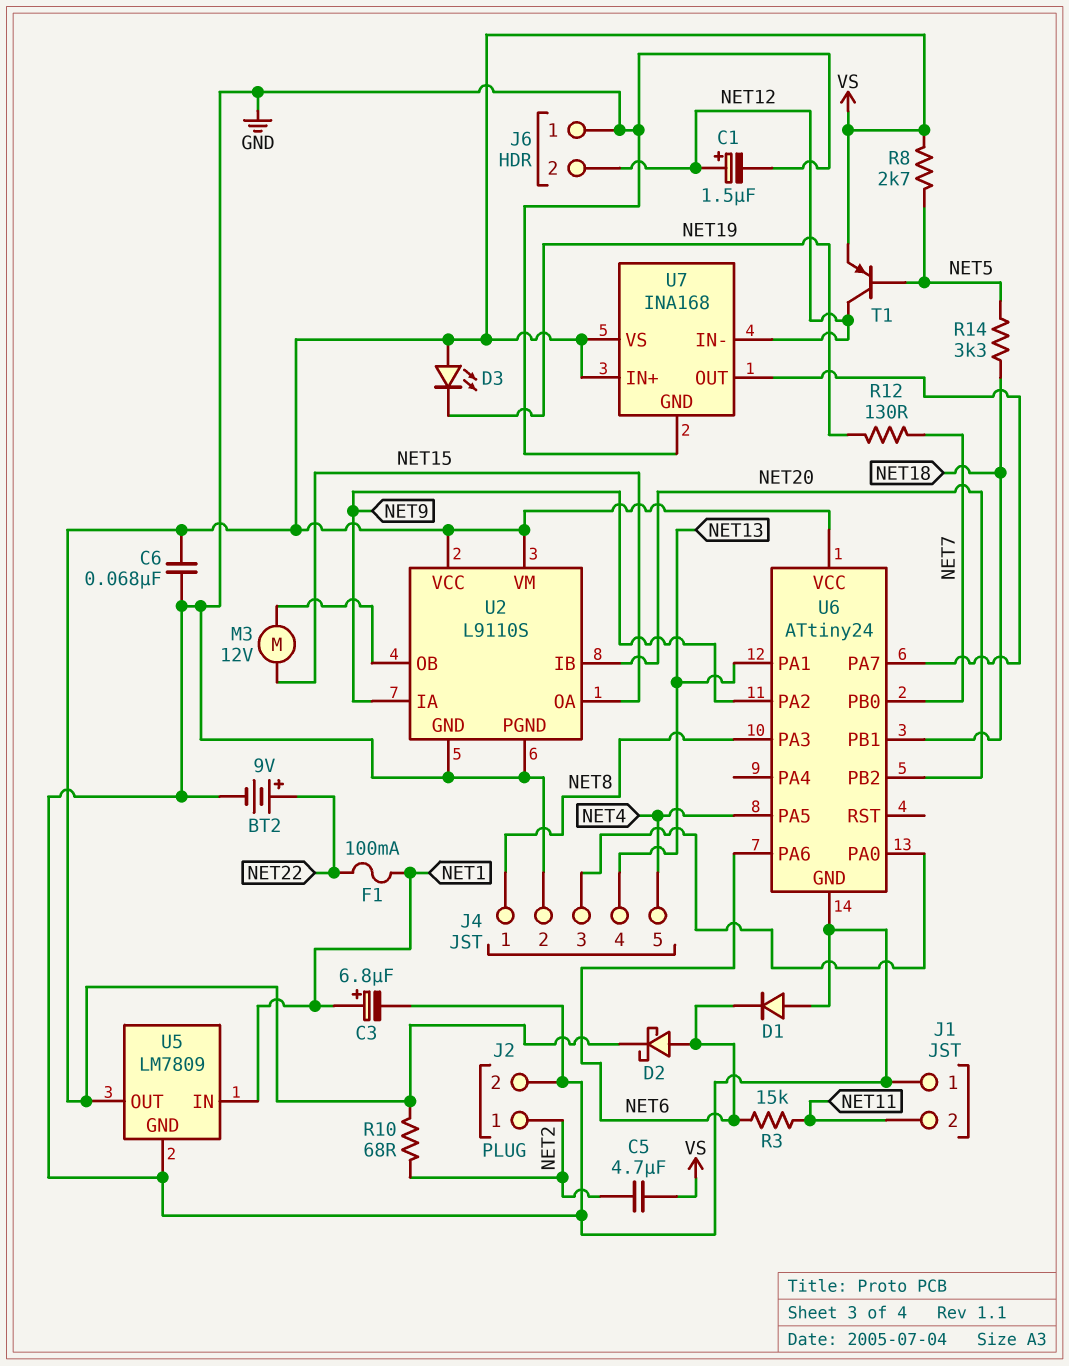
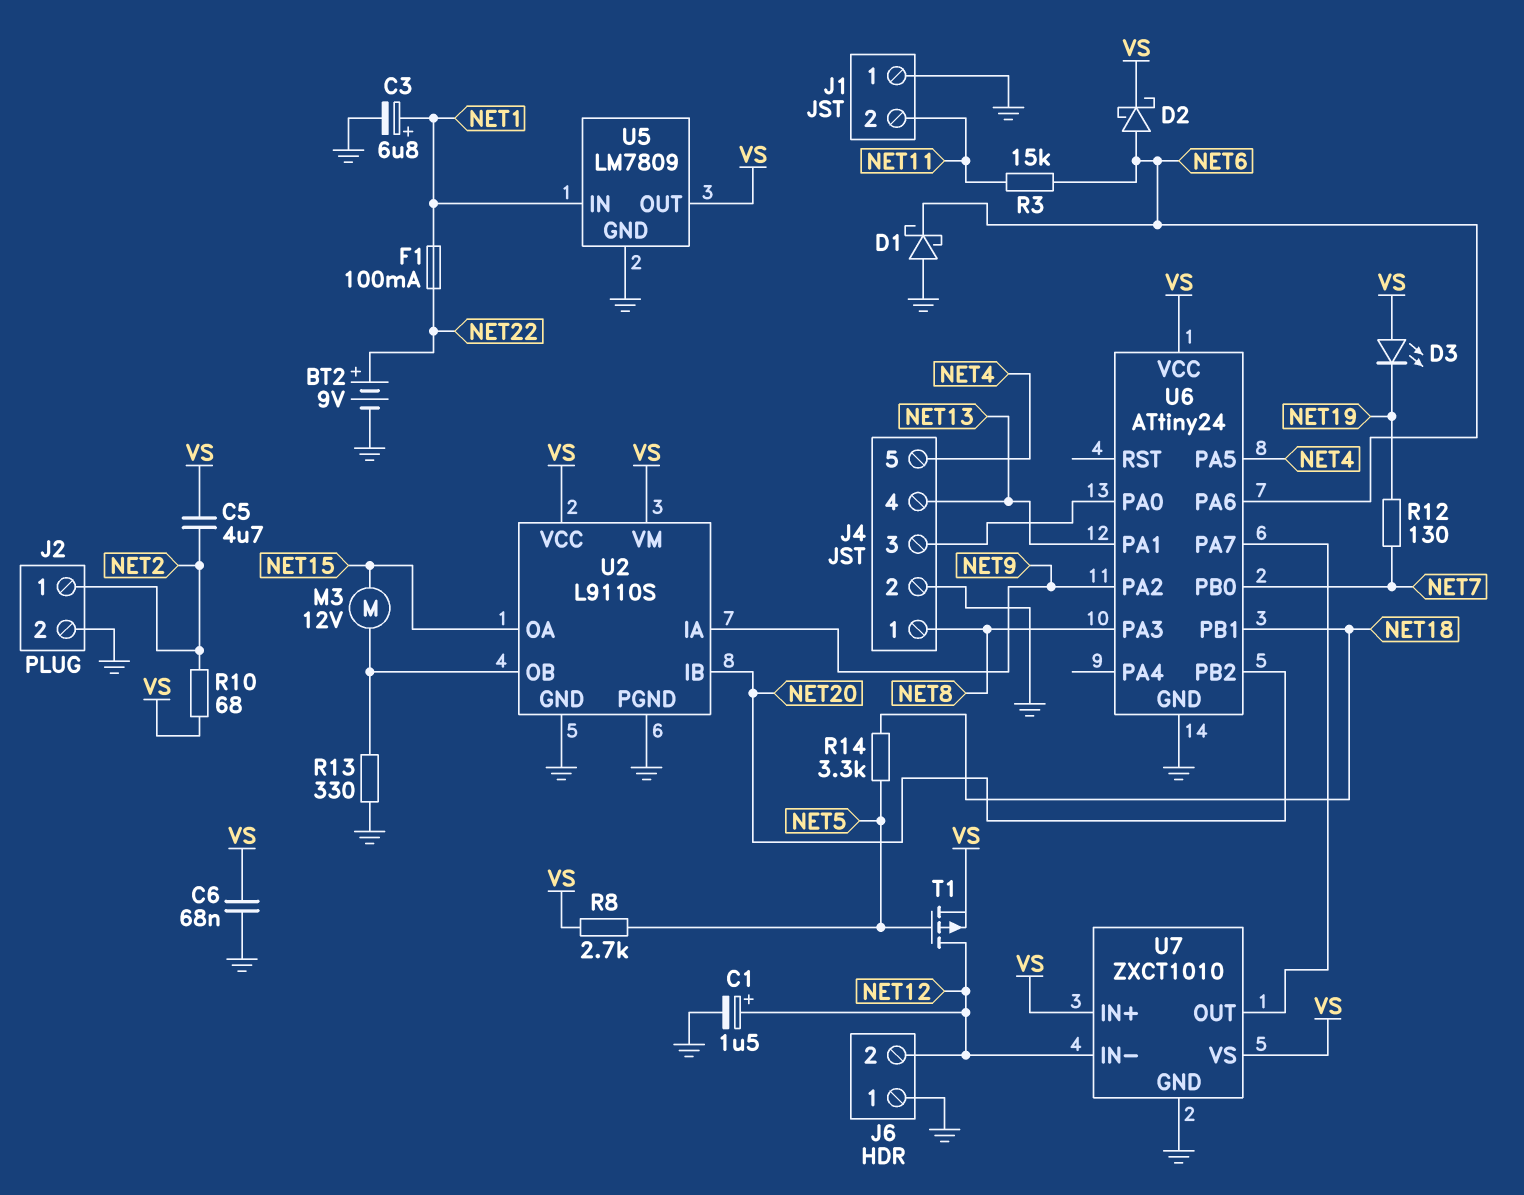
D1: diode (A GND, K NET6) -> schottky (A GND, K NET6)
R13: none -> 330 (GND, U2/OB)
T1: PNP (B NET5, C NET12, E VS) -> PMOS (G NET5, D NET12, S VS)
U7: INA168 -> ZXCT1010

